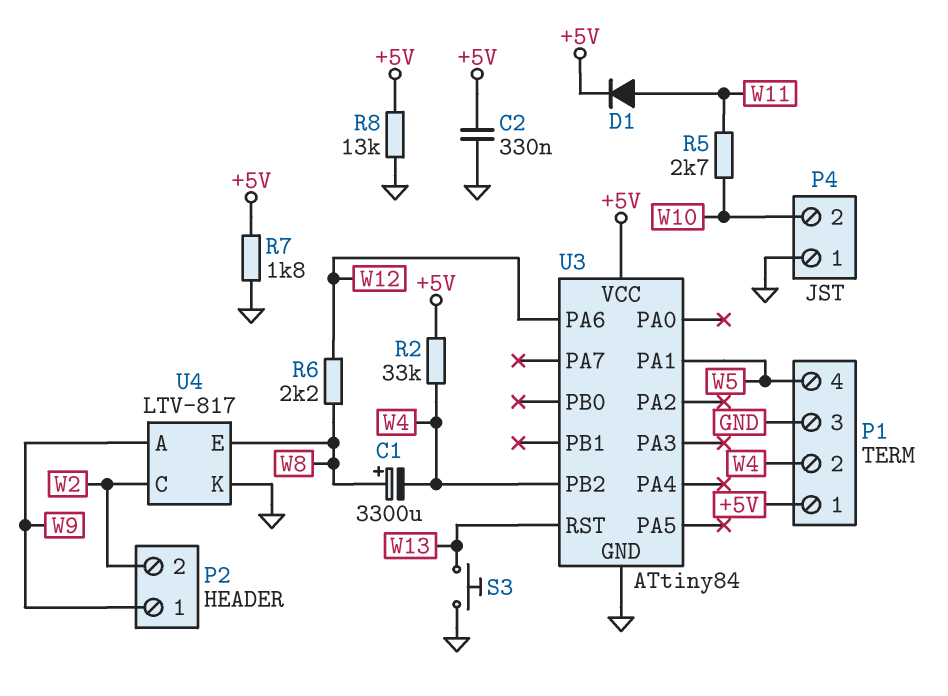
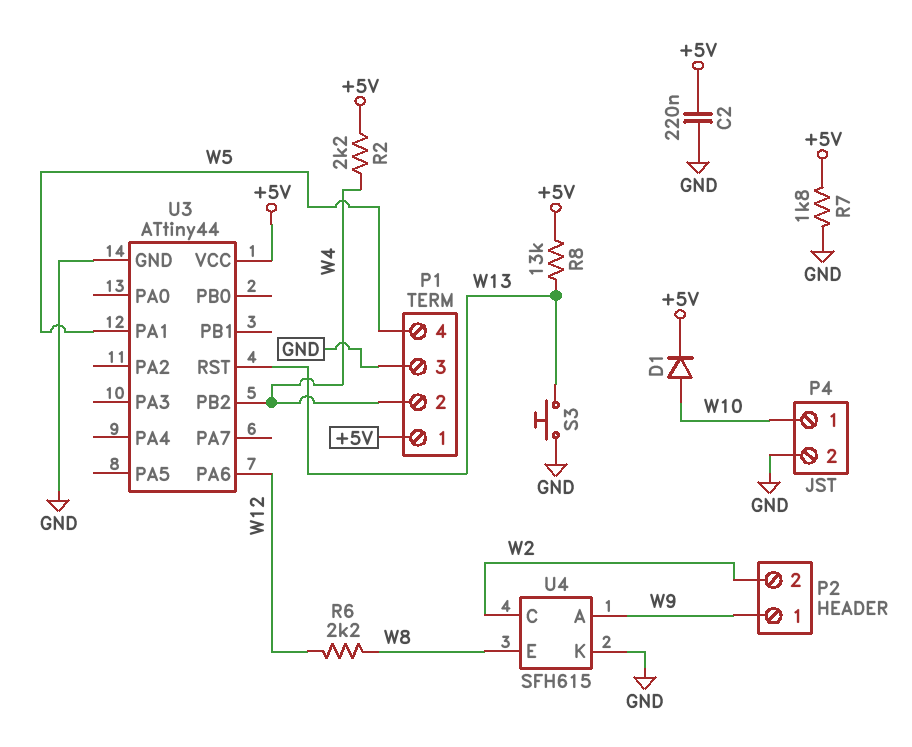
C1: 3300uF (plus W8, minus W4) -> none
C2: 330nF (+5V, GND) -> 220nF (+5V, GND)
D1: diode (A W11, K +5V) -> diode (A W10, K +5V)
P4 pin 1: GND -> W10
P4 pin 2: W10 -> GND
R2: 33k (+5V, W4) -> 2.2k (+5V, W4)
R5: 2.7k (W10, W11) -> none
R8: 13k (+5V, GND) -> 13k (+5V, W13)
U3: ATtiny84 -> ATtiny44
U4: LTV-817 -> SFH615

